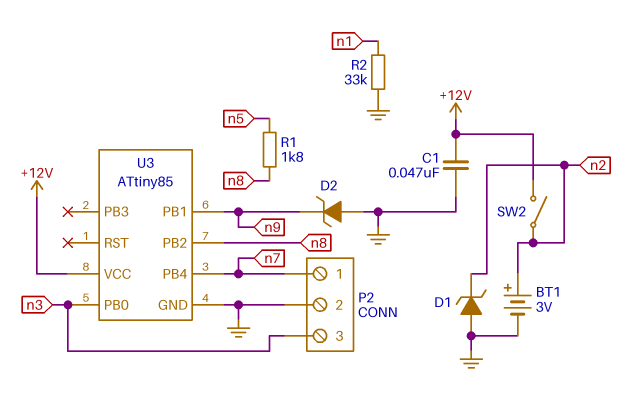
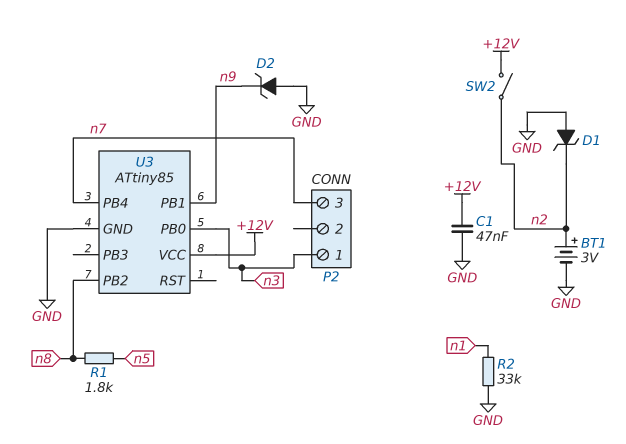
P2 pin 1: n7 -> n3
P2 pin 2: GND -> none
P2 pin 3: n3 -> n7

